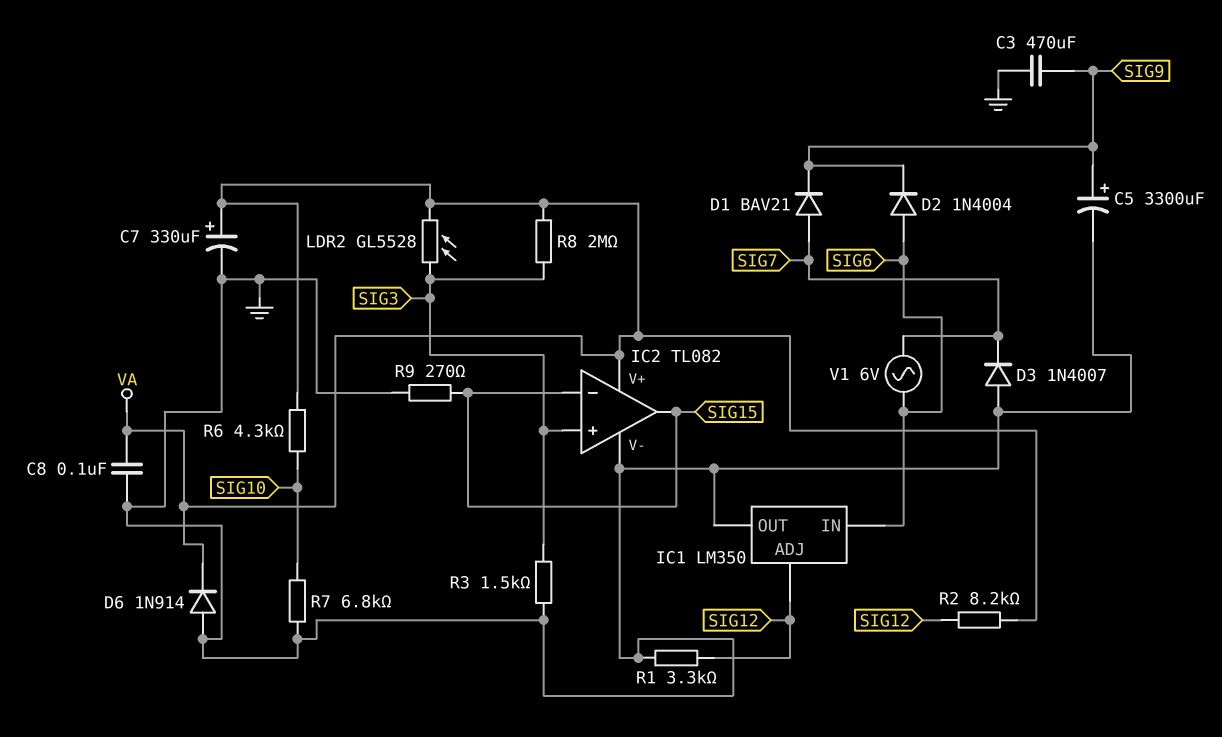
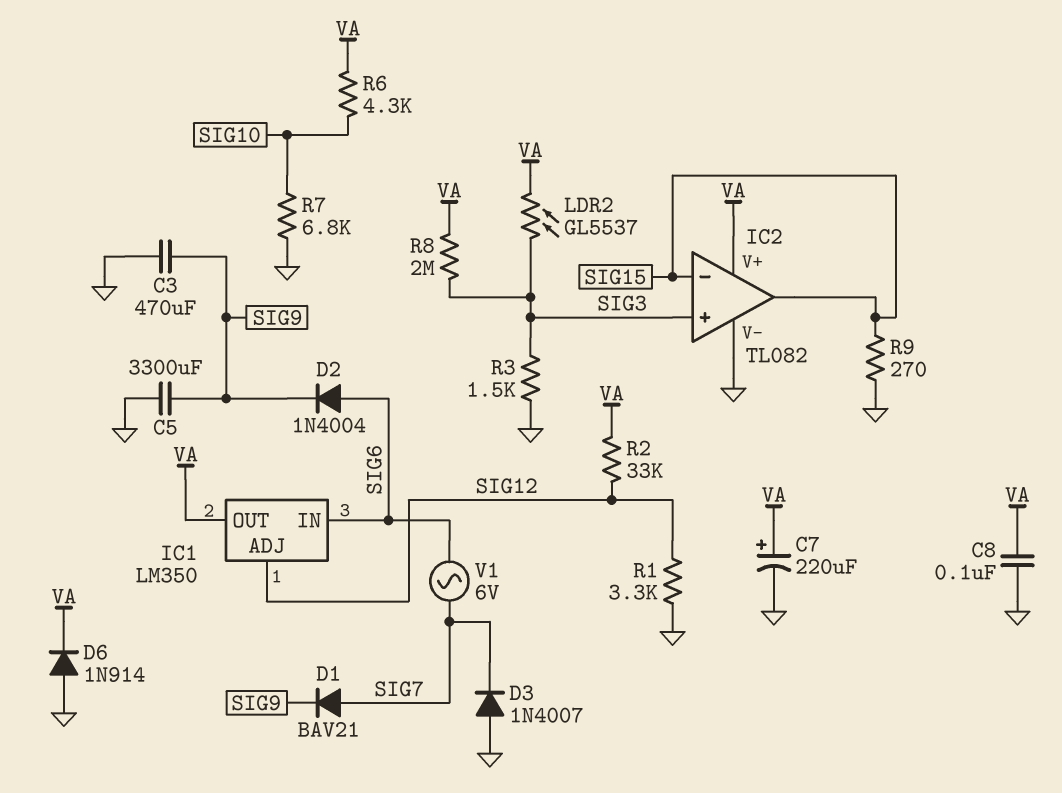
C5: 3300uF (plus SIG9, minus GND) -> 3300uF (GND, SIG9)
C7: 330uF (plus VA, minus GND) -> 220uF (plus VA, minus GND)
IC1 pin OUT: GND -> VA
LDR2: GL5528 (SIG3, VA) -> GL5537 (SIG3, VA)
R2: 8.2k (SIG12, VA) -> 33k (SIG12, VA)

